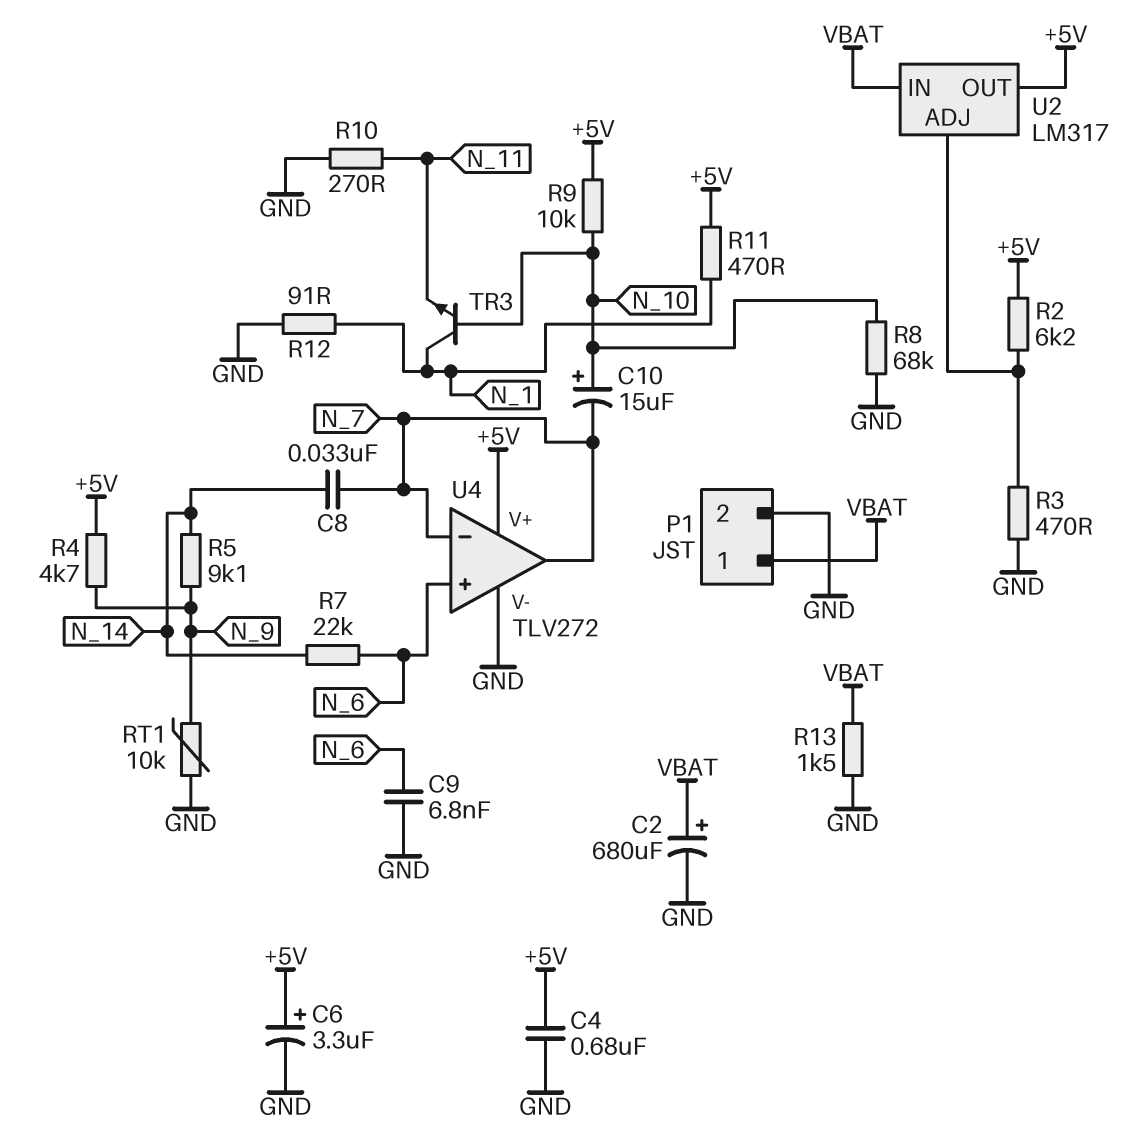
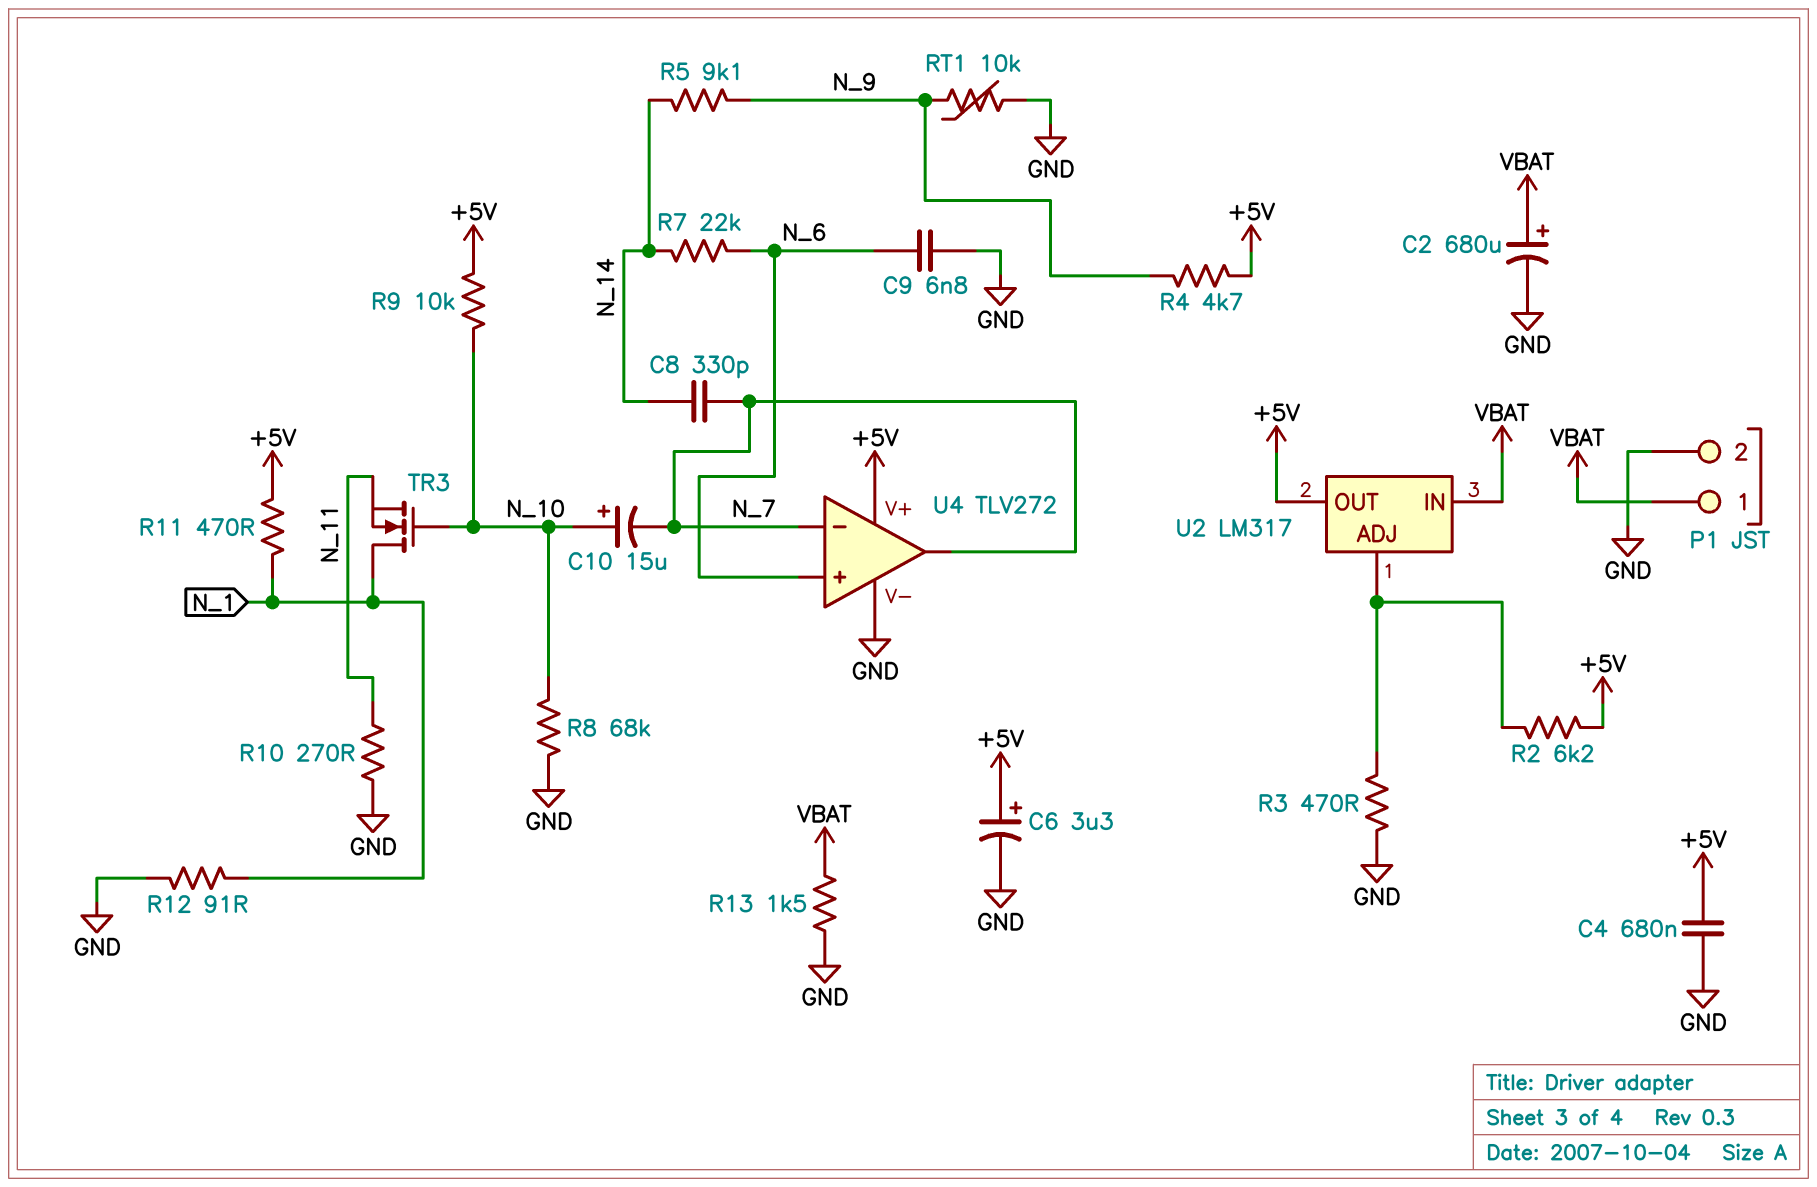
C8: 33nF (N_7, N_14) -> 330pF (N_7, N_14)
TR3: NPN (B N_10, C N_1, E N_11) -> NMOS (G N_10, D N_1, S N_11)

